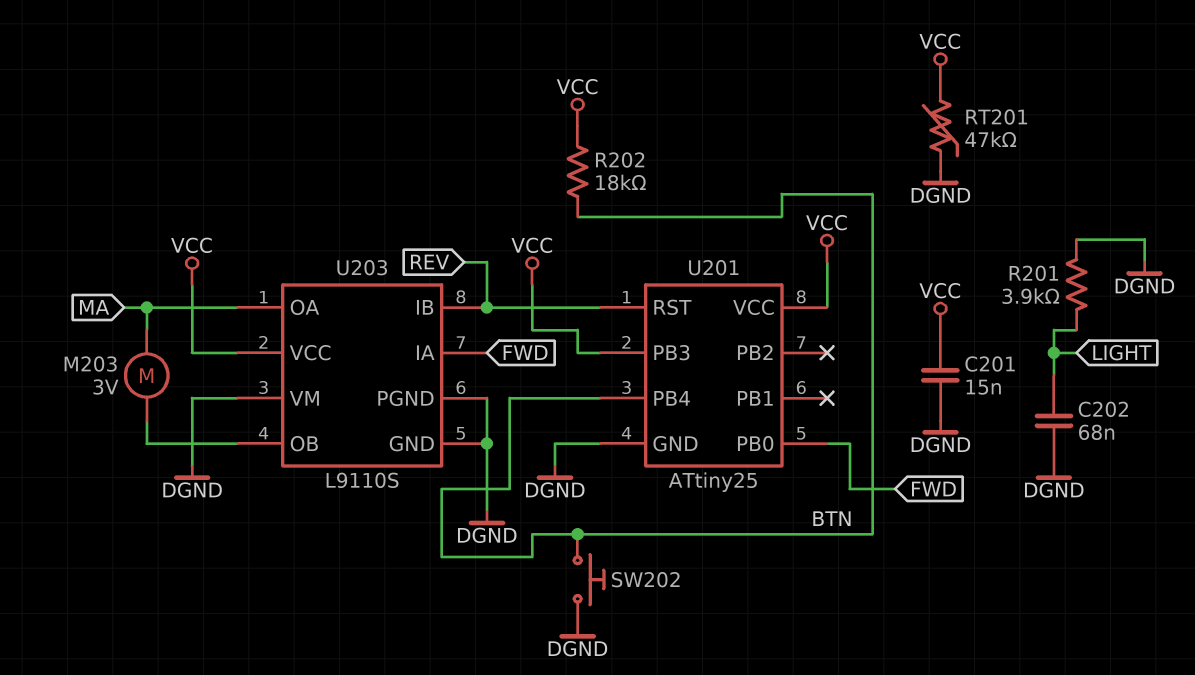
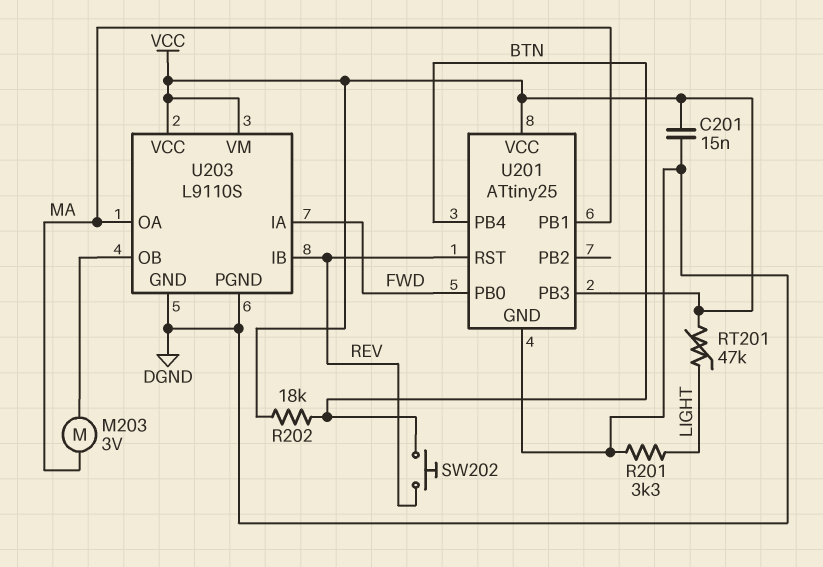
C202: 68nF (DGND, LIGHT) -> none
R201: 3.9k (DGND, LIGHT) -> 3.3k (DGND, LIGHT)
RT201: 47k (DGND, VCC) -> 47k (LIGHT, VCC)
SW202: button (BTN, DGND) -> button (BTN, REV)
U201 pin PB1: none -> MA
U203 pin VM: DGND -> VCC

